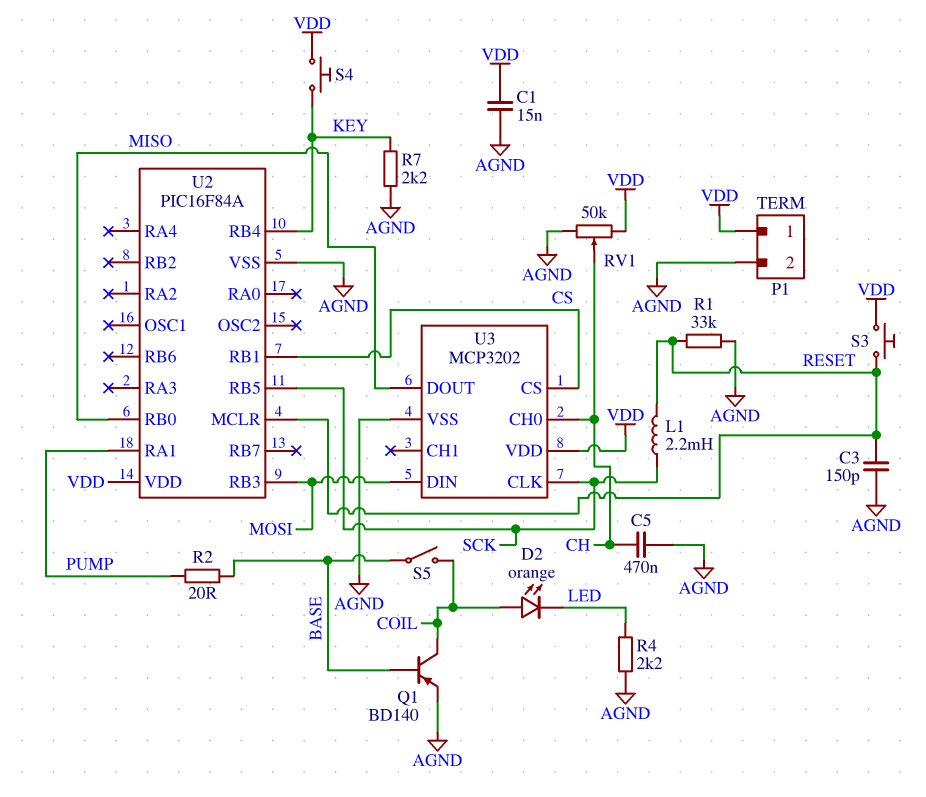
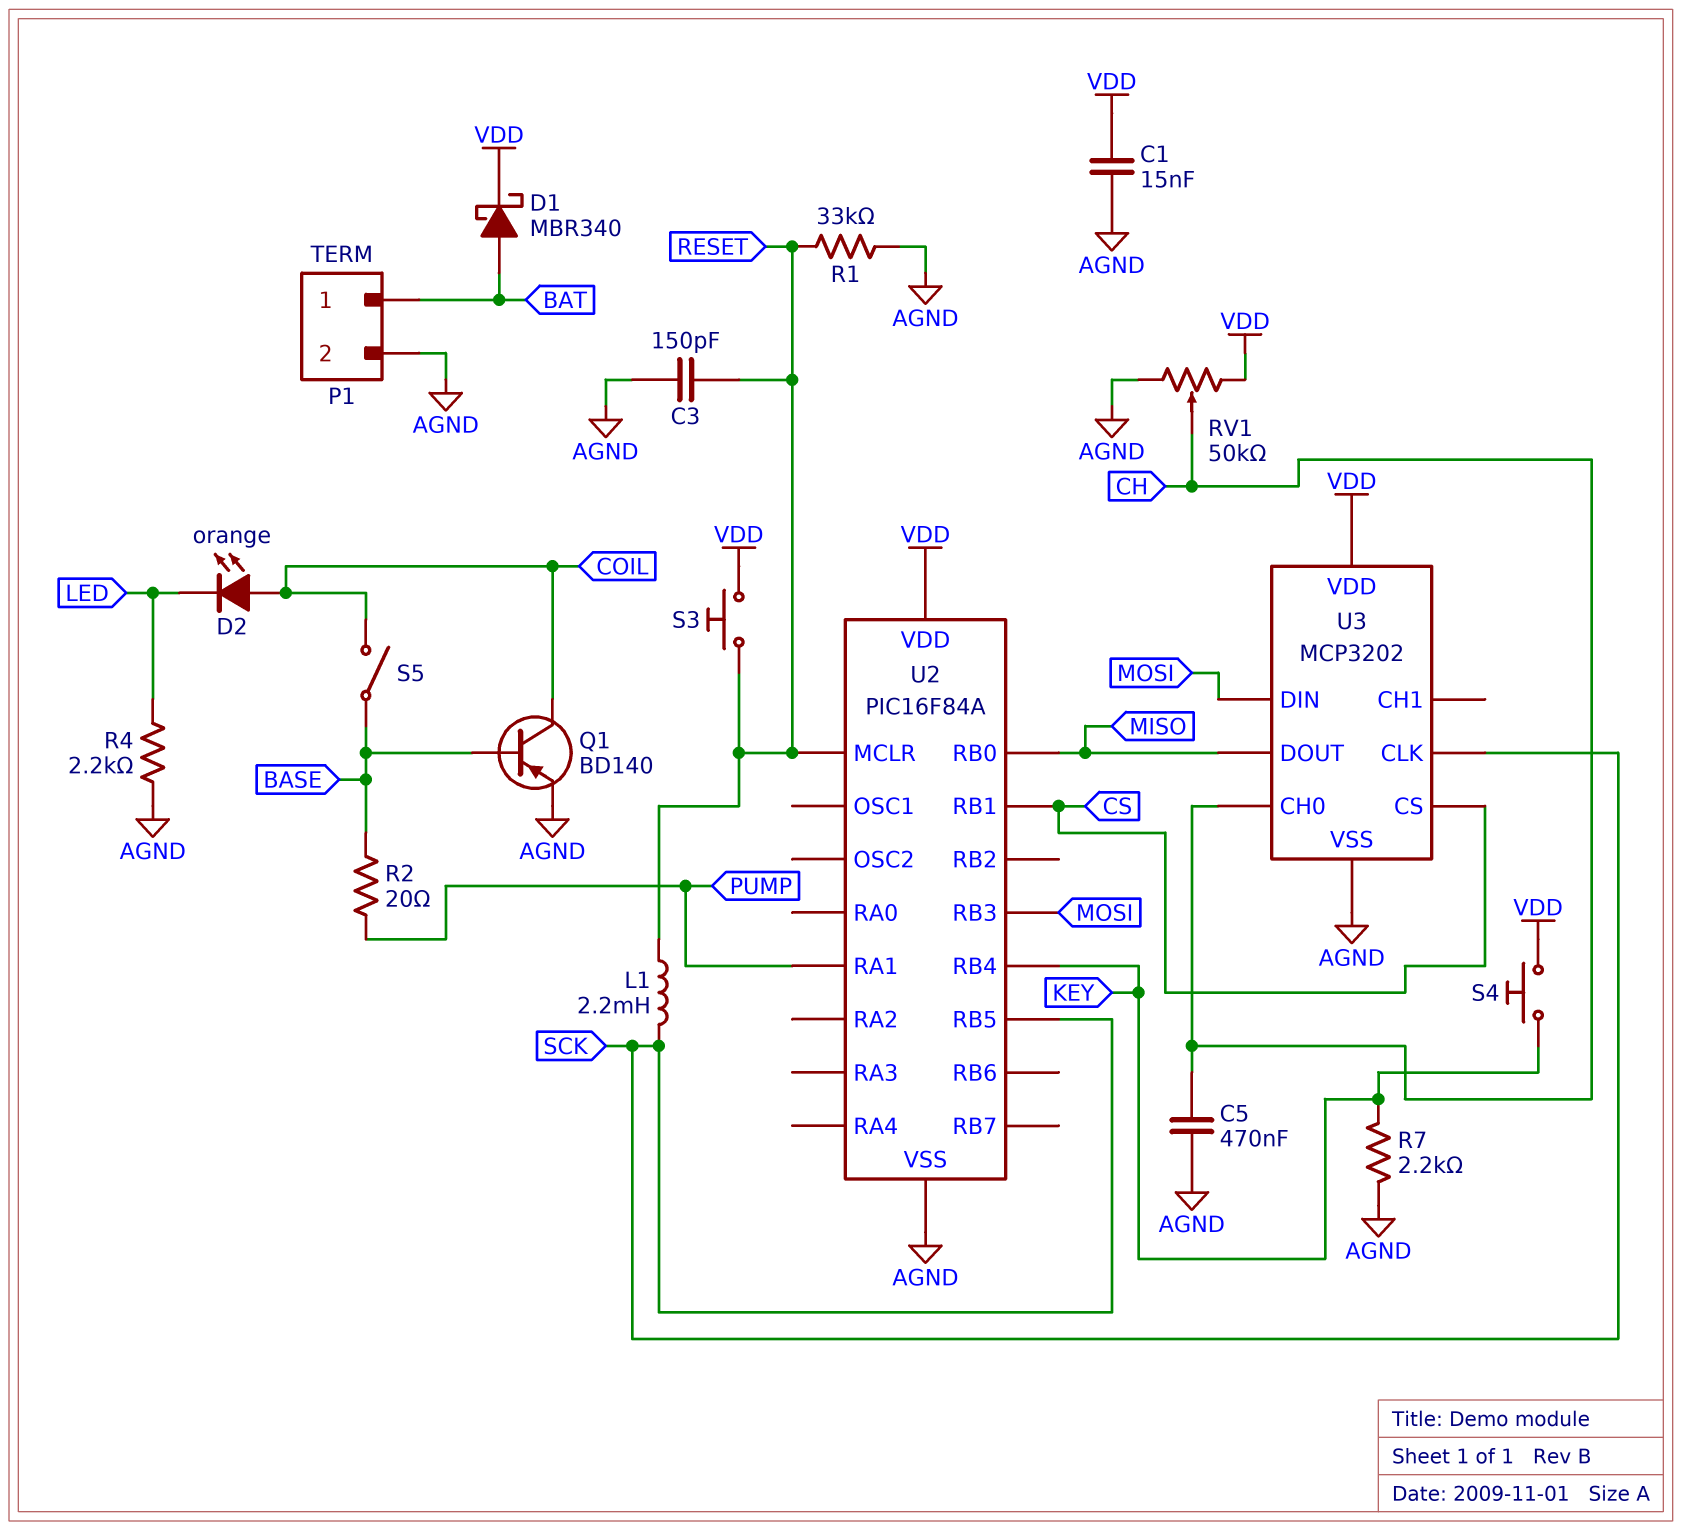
D1: none -> schottky MBR340 (A BAT, K VDD)
P1 pin 1: VDD -> BAT

